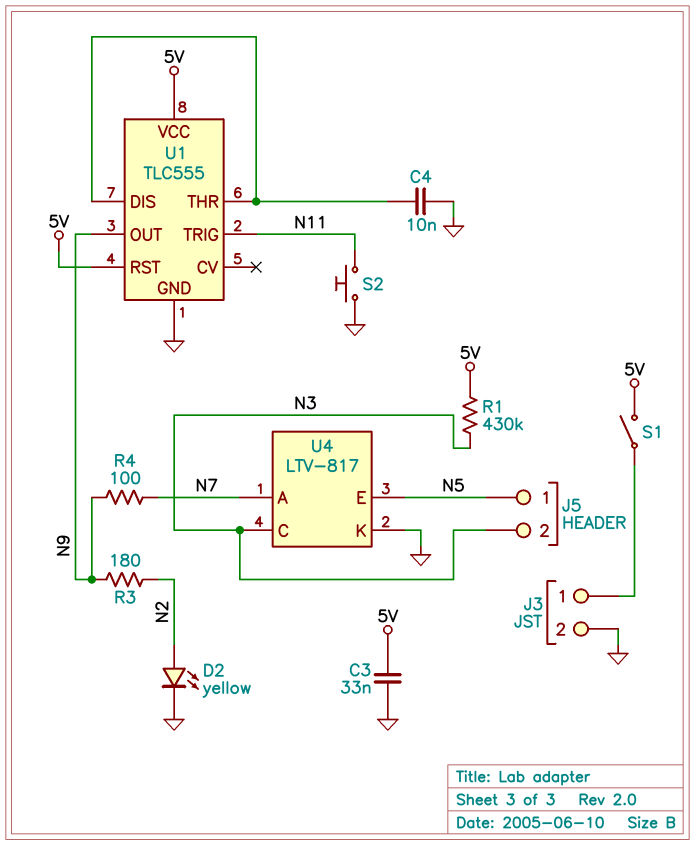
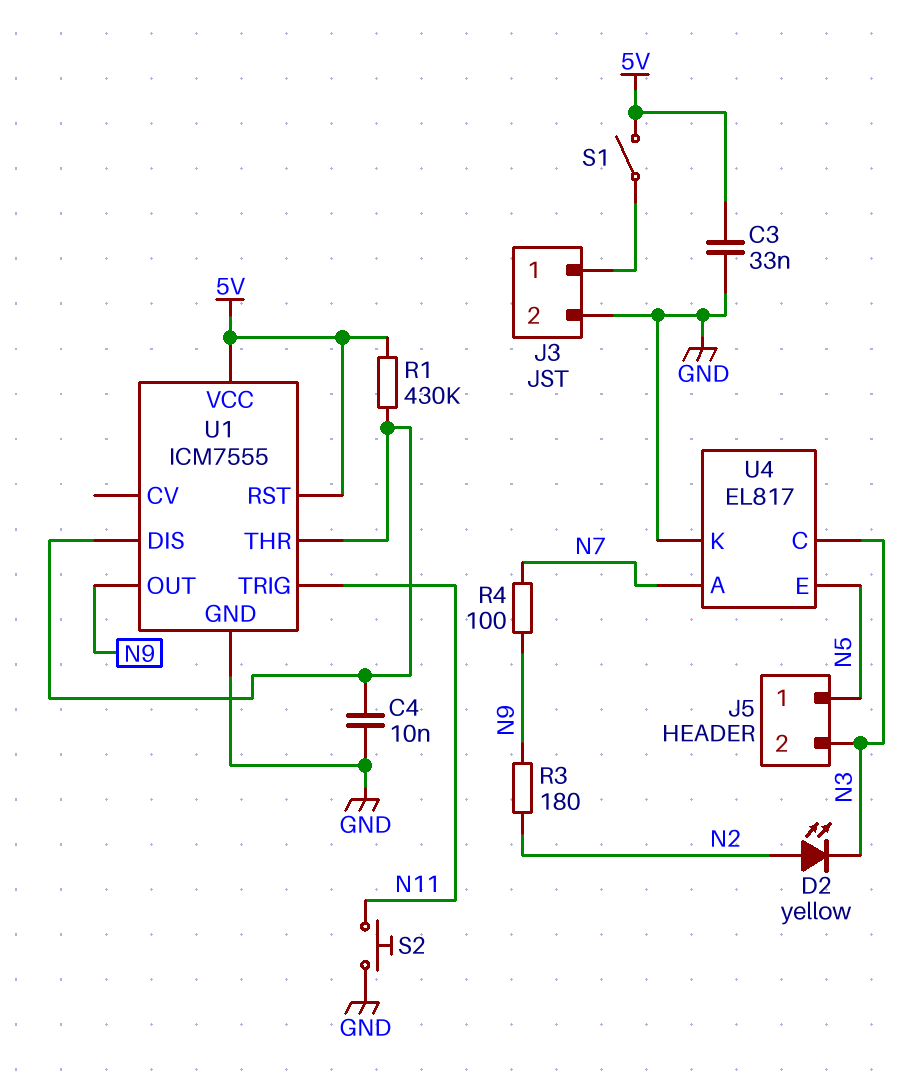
D2: LED yellow (A N2, K GND) -> LED yellow (A N2, K N3)
R1: 430k (5V, N3) -> 430k (5V, U1/DIS)
U1: TLC555 -> ICM7555
U4: LTV-817 -> EL817

